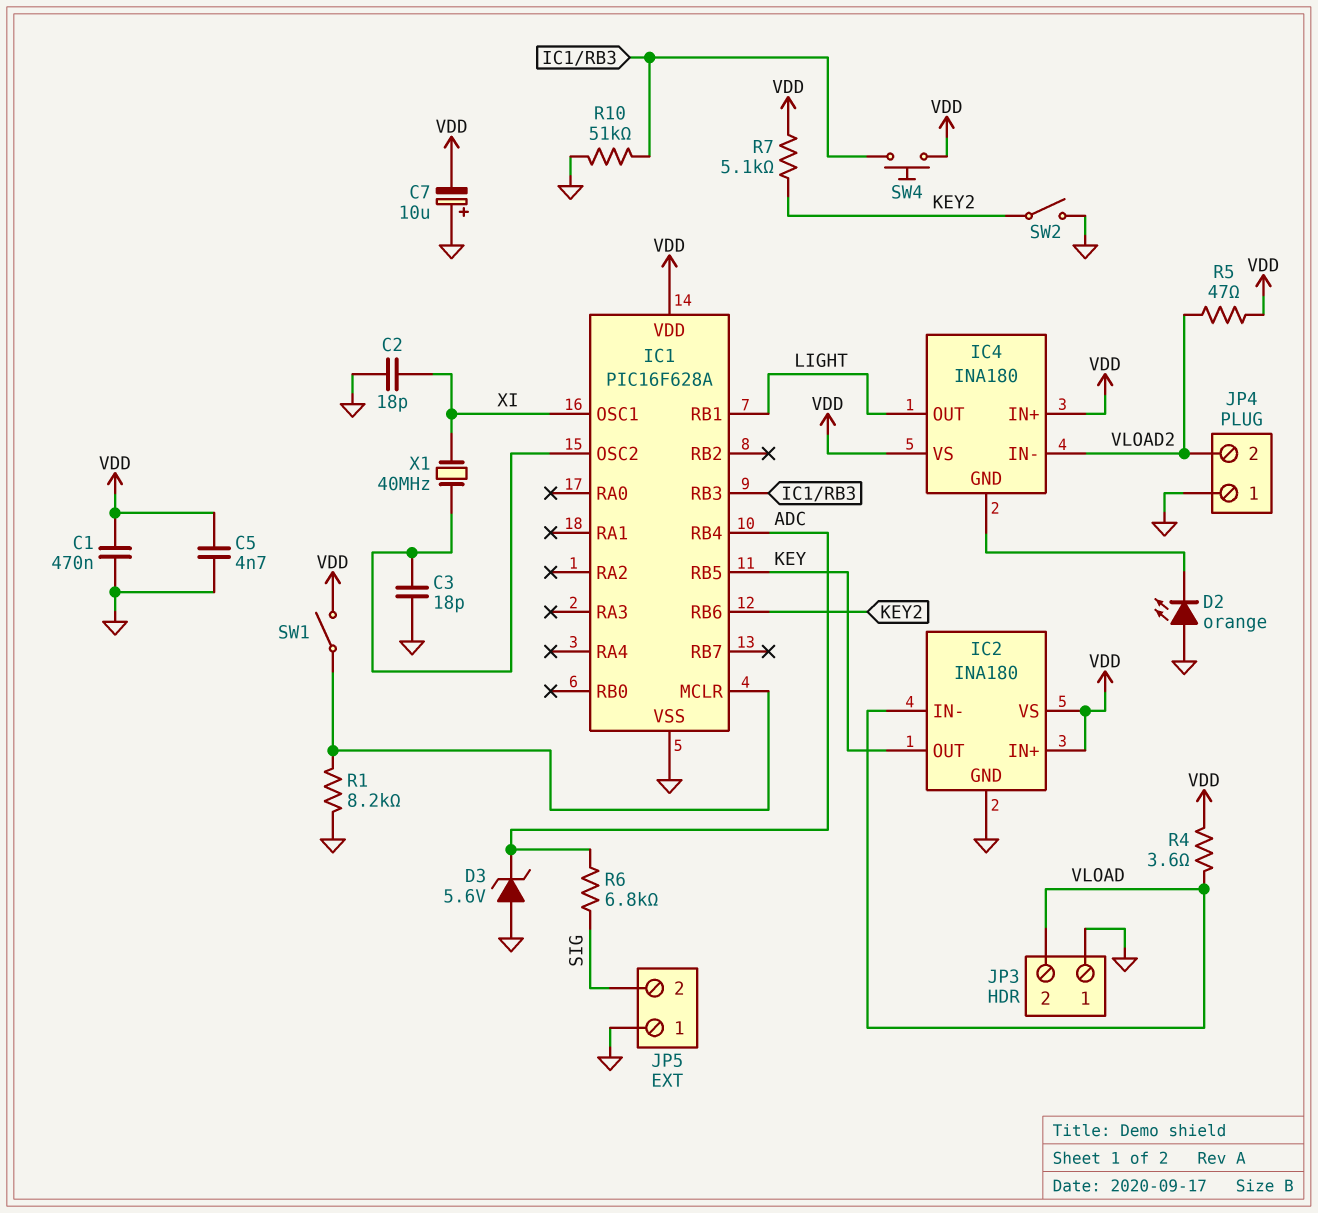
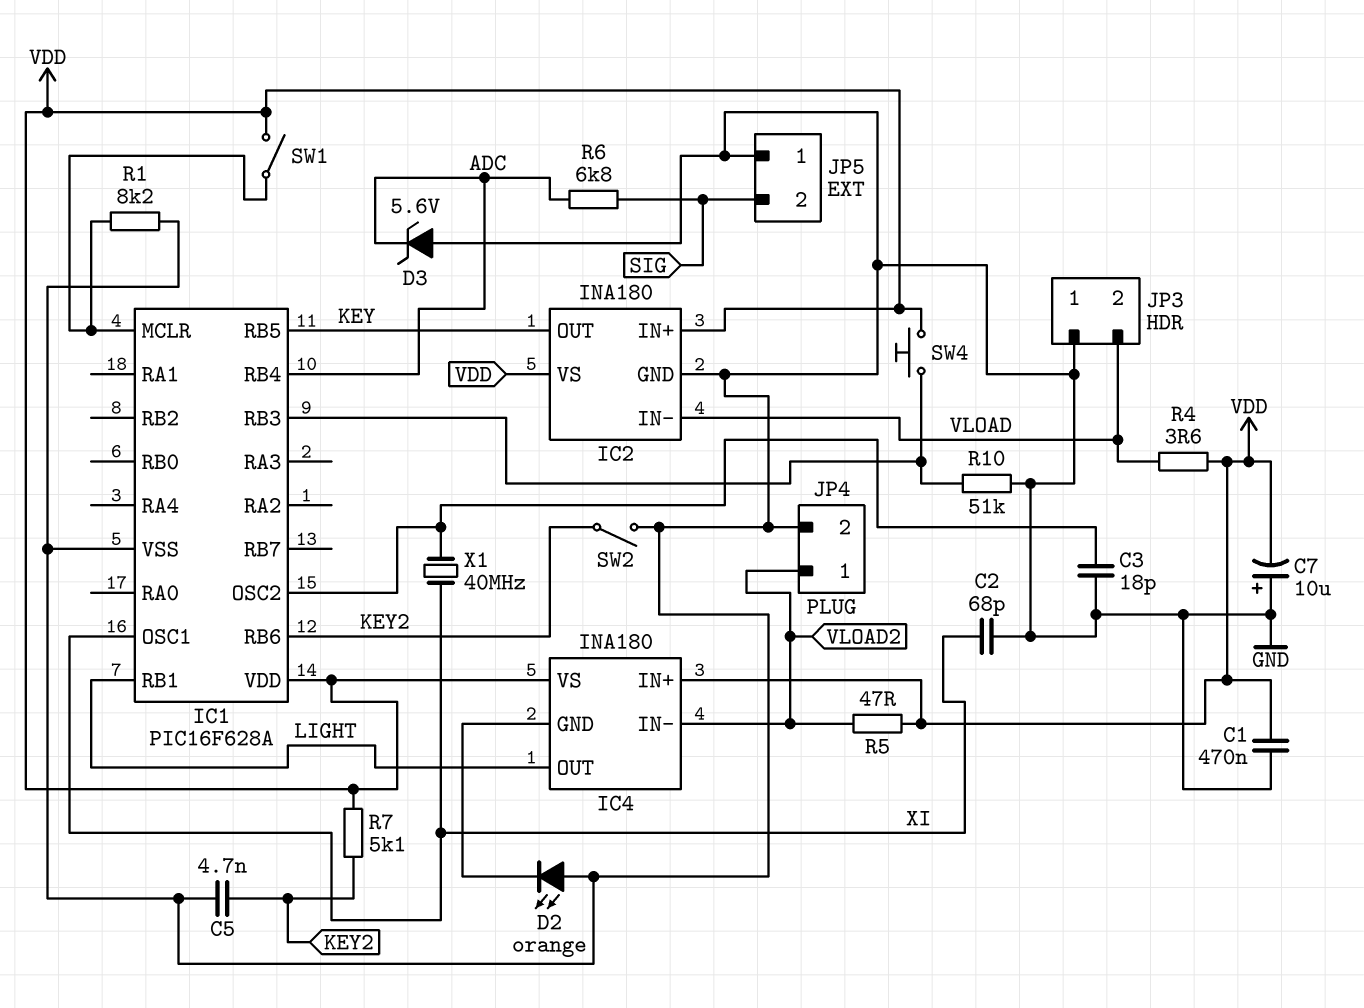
C2: 18pF (GND, XI) -> 68pF (GND, XI)
C5: 4.7nF (GND, VDD) -> 4.7nF (GND, KEY2)
JP4 pin 1: GND -> VLOAD2
JP4 pin 2: VLOAD2 -> GND

